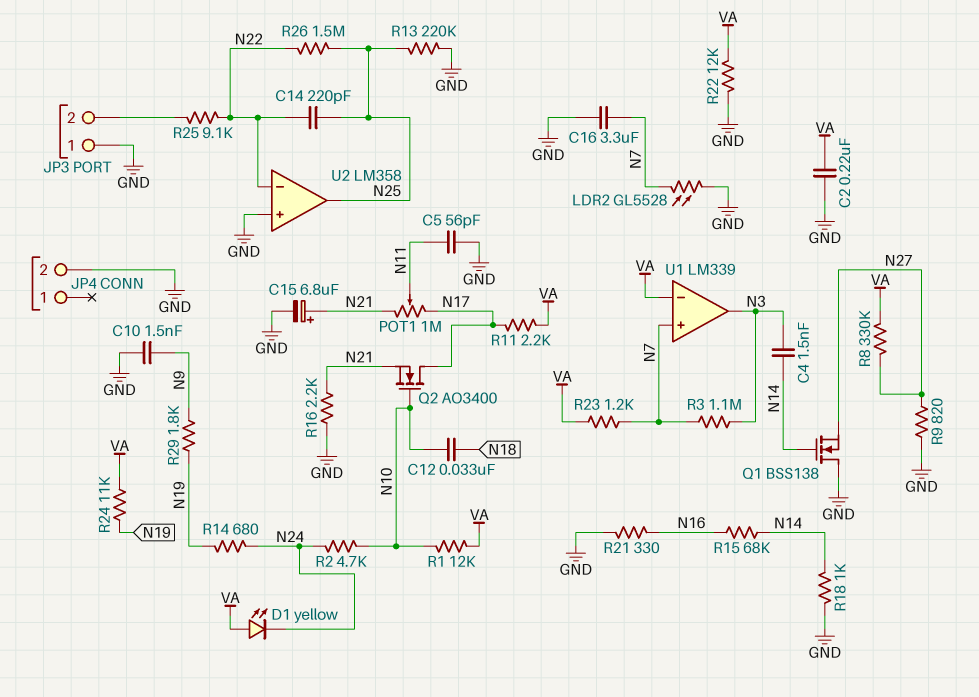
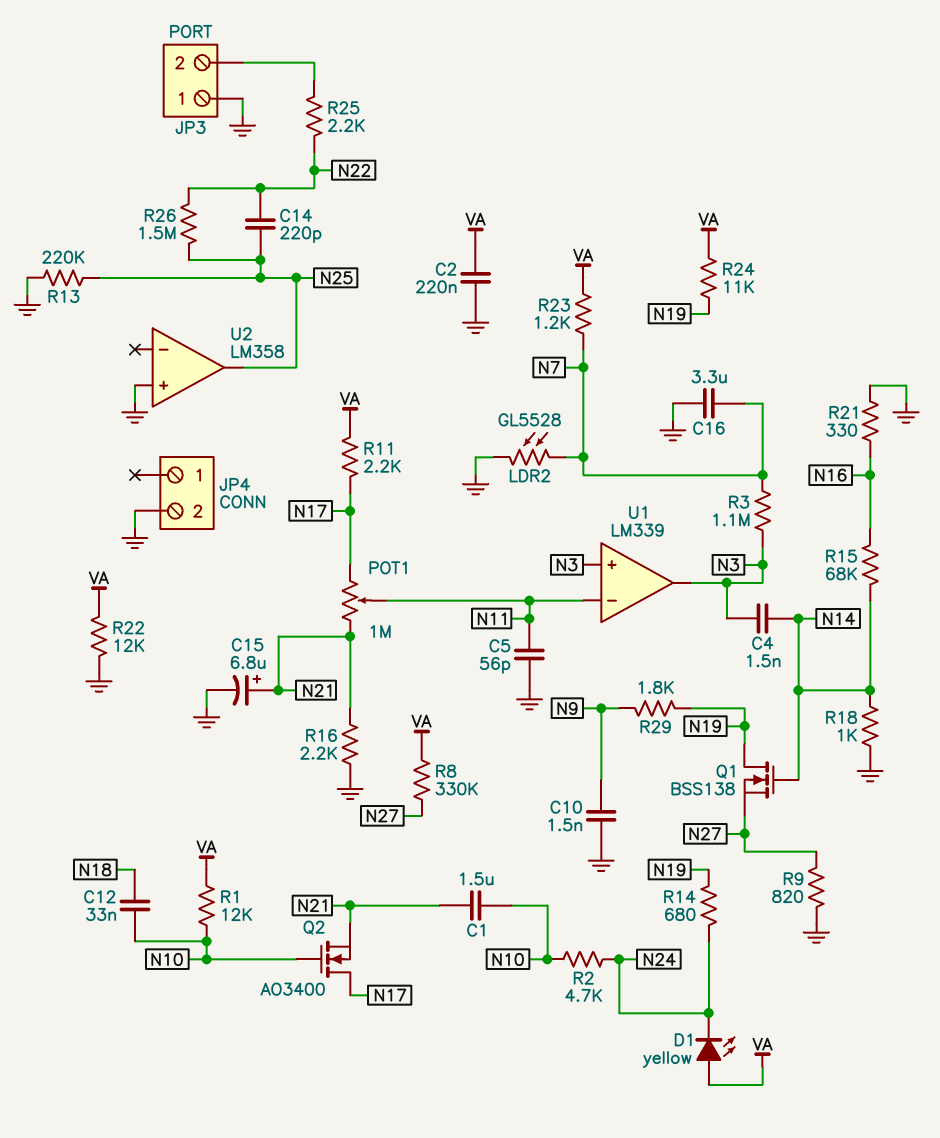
C1: none -> 1.5uF (N10, N21)
Q1: NMOS BSS138 (G N14, D GND, S N27) -> NMOS BSS138 (G N14, D N19, S N27)
R25: 9.1k (JP3/2, N22) -> 2.2k (JP3/2, N22)
U1 pin in+: N7 -> N3
U1 pin in-: VA -> N11
U2 pin in-: N22 -> none

